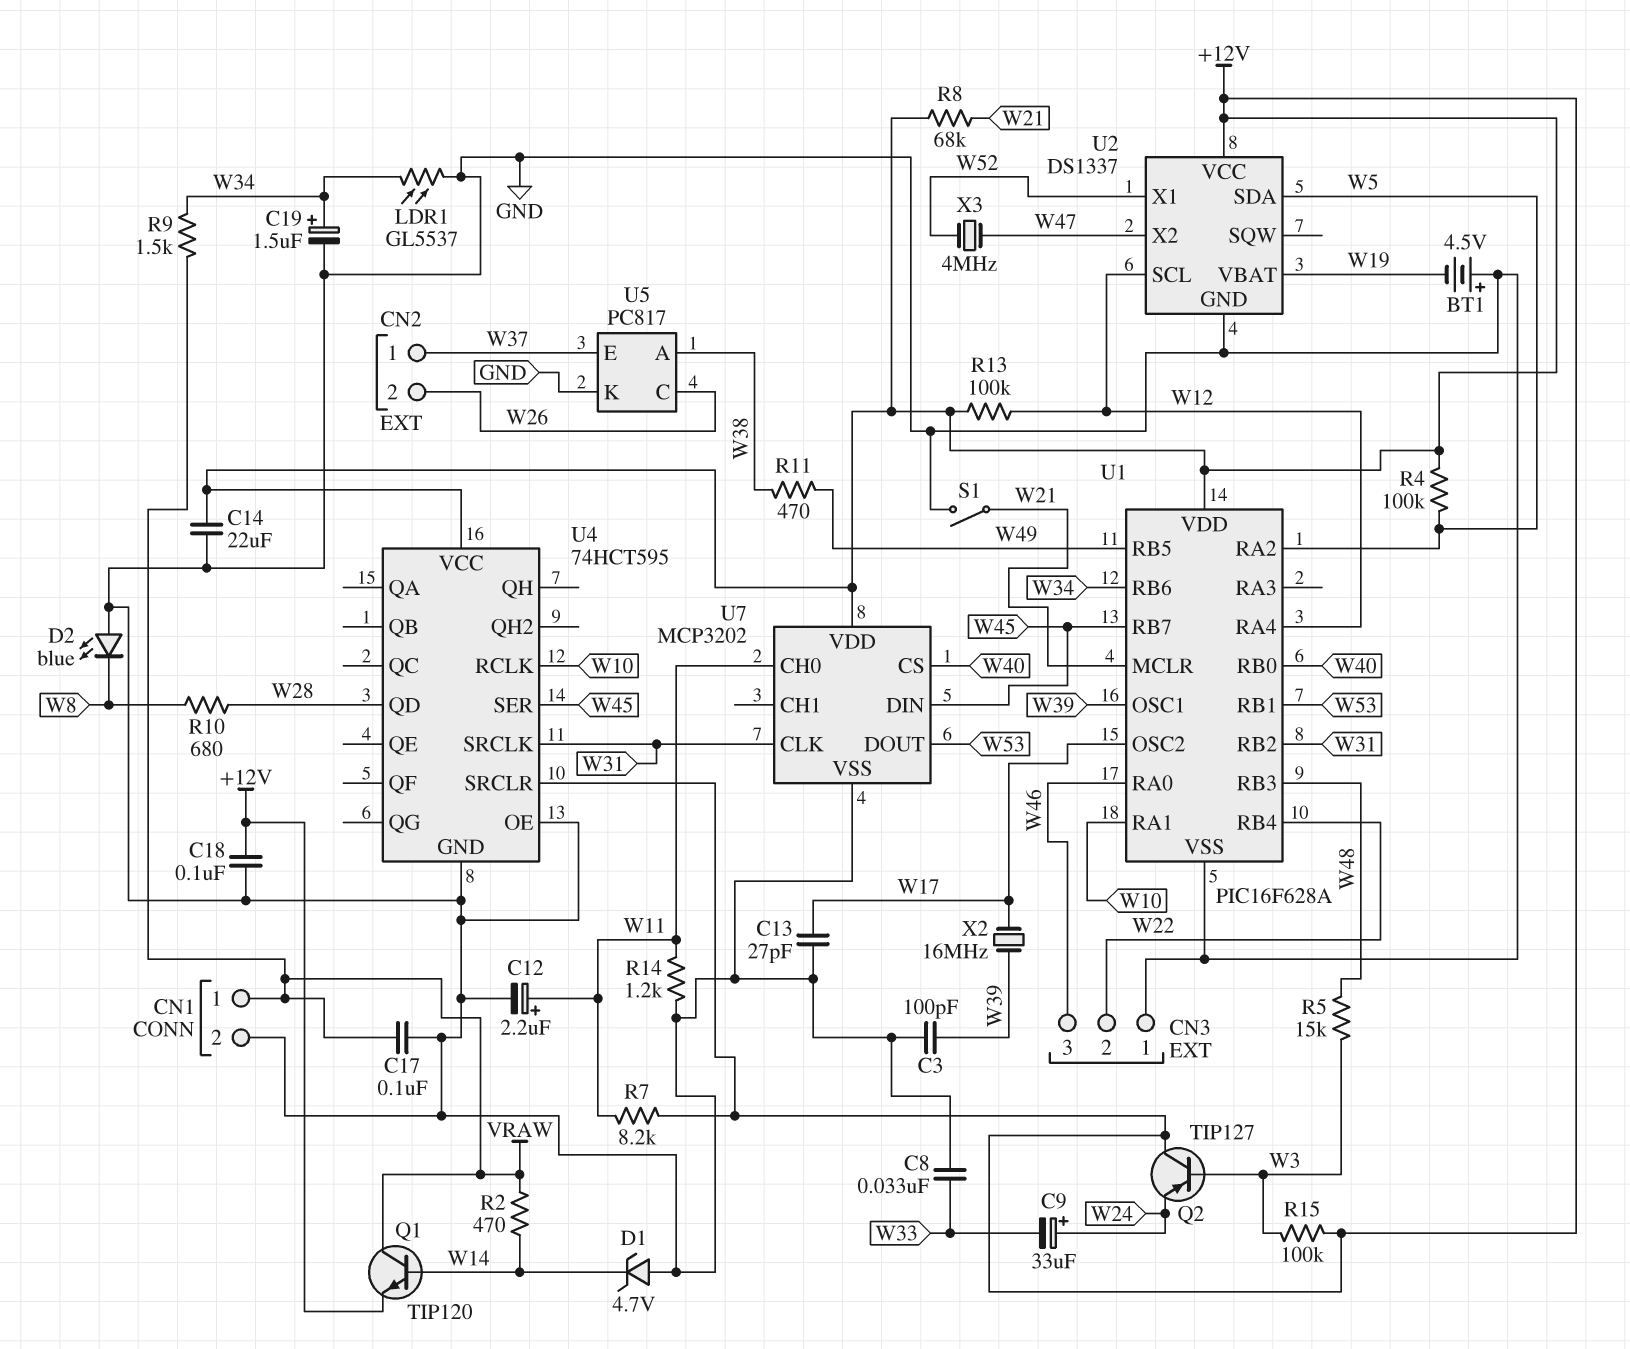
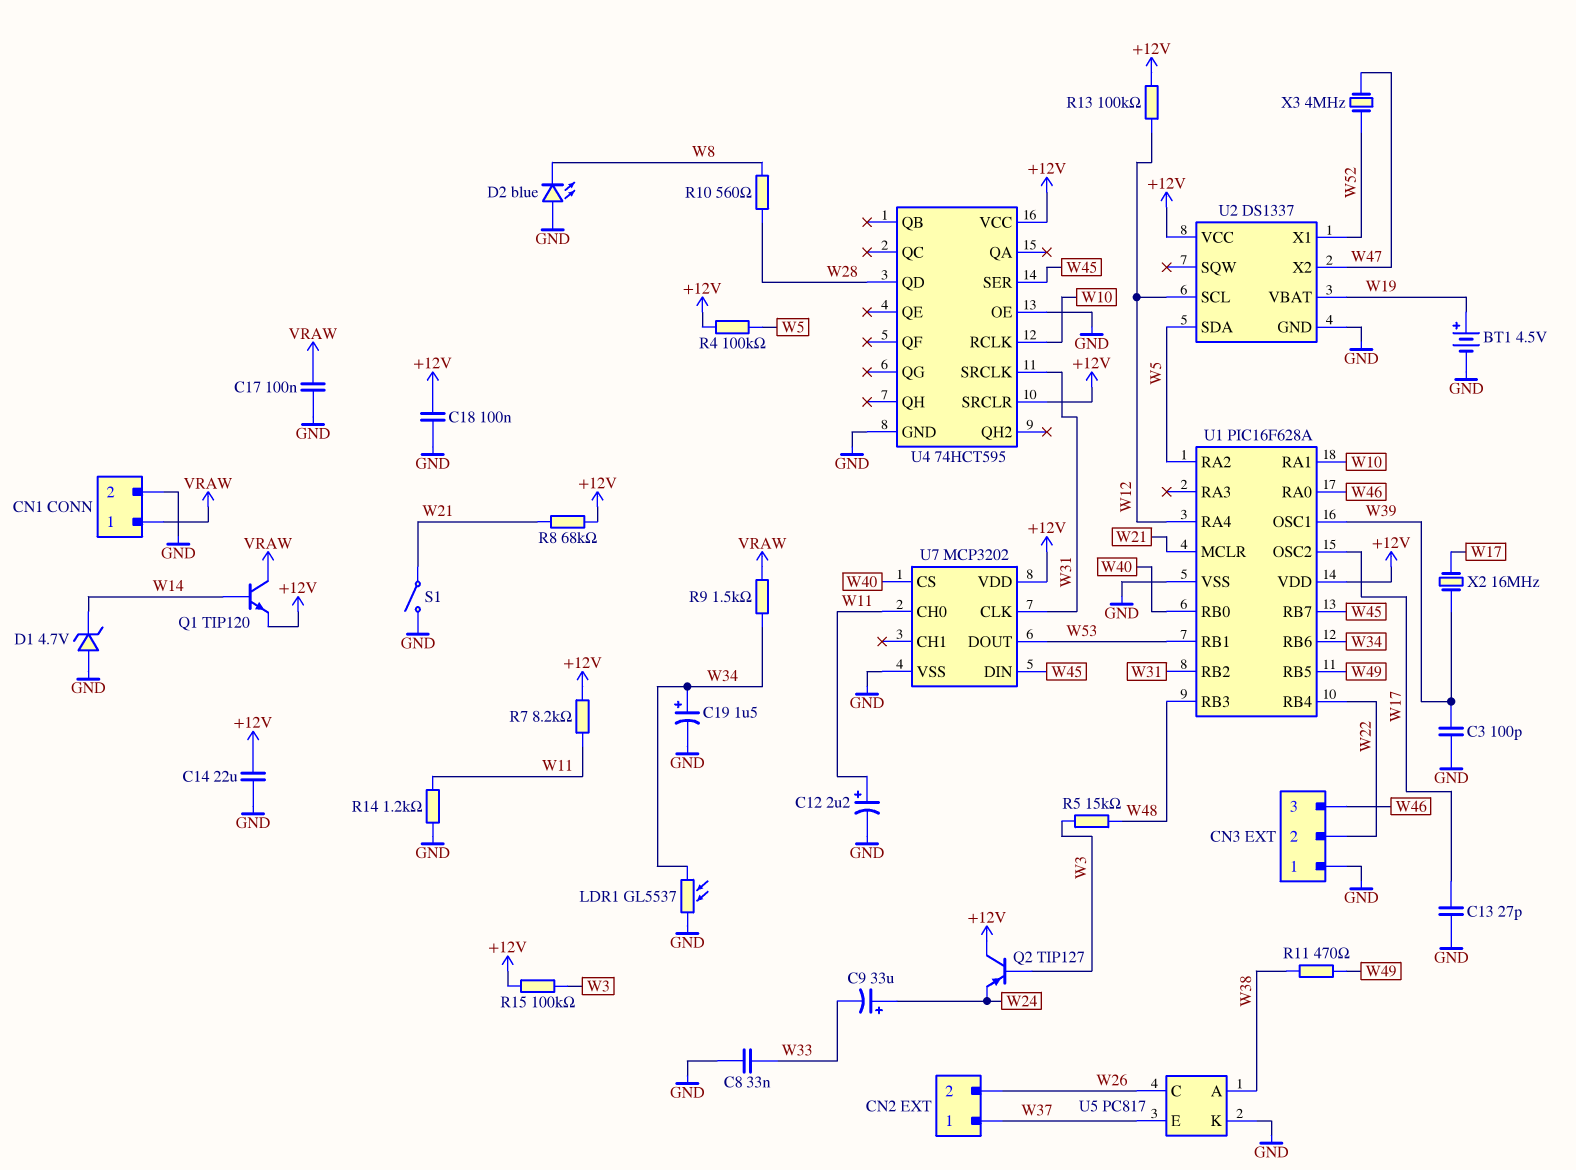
BT1: 4.5V (plus GND, minus W19) -> 4.5V (plus W19, minus GND)
R2: 470 (VRAW, W14) -> none
R10: 680 (W8, W28) -> 560 (W8, W28)

